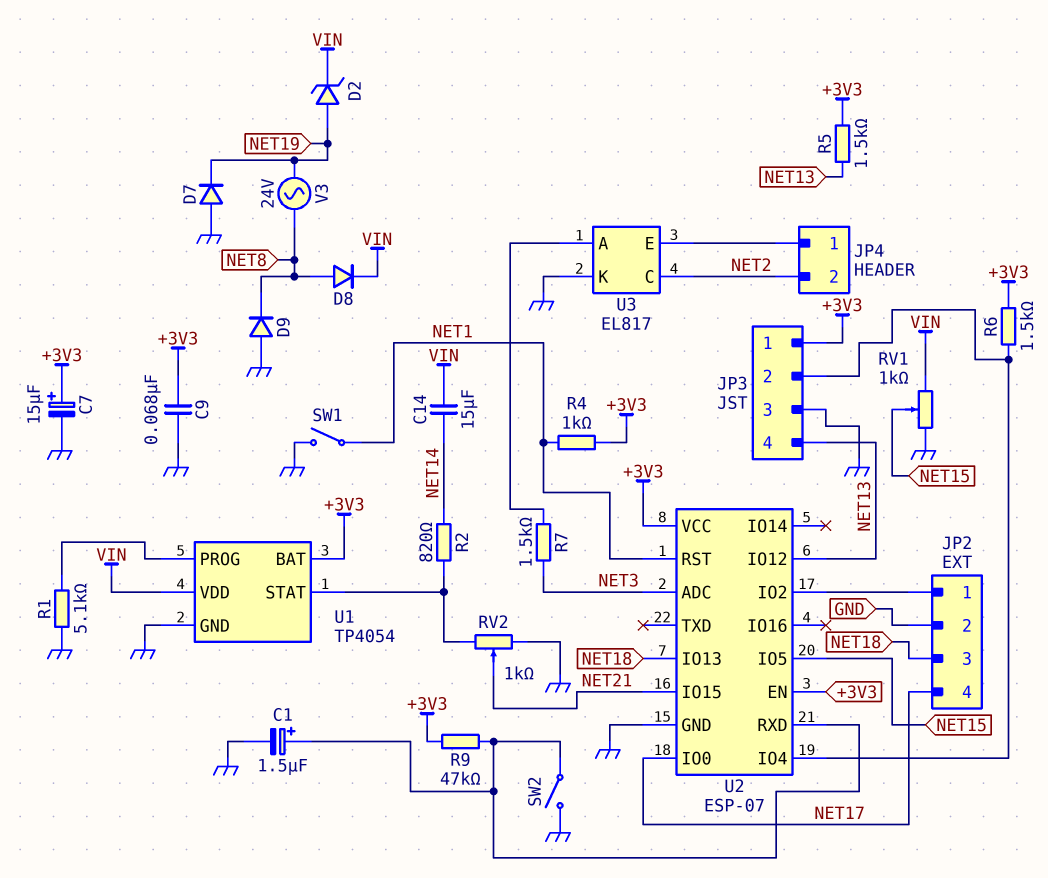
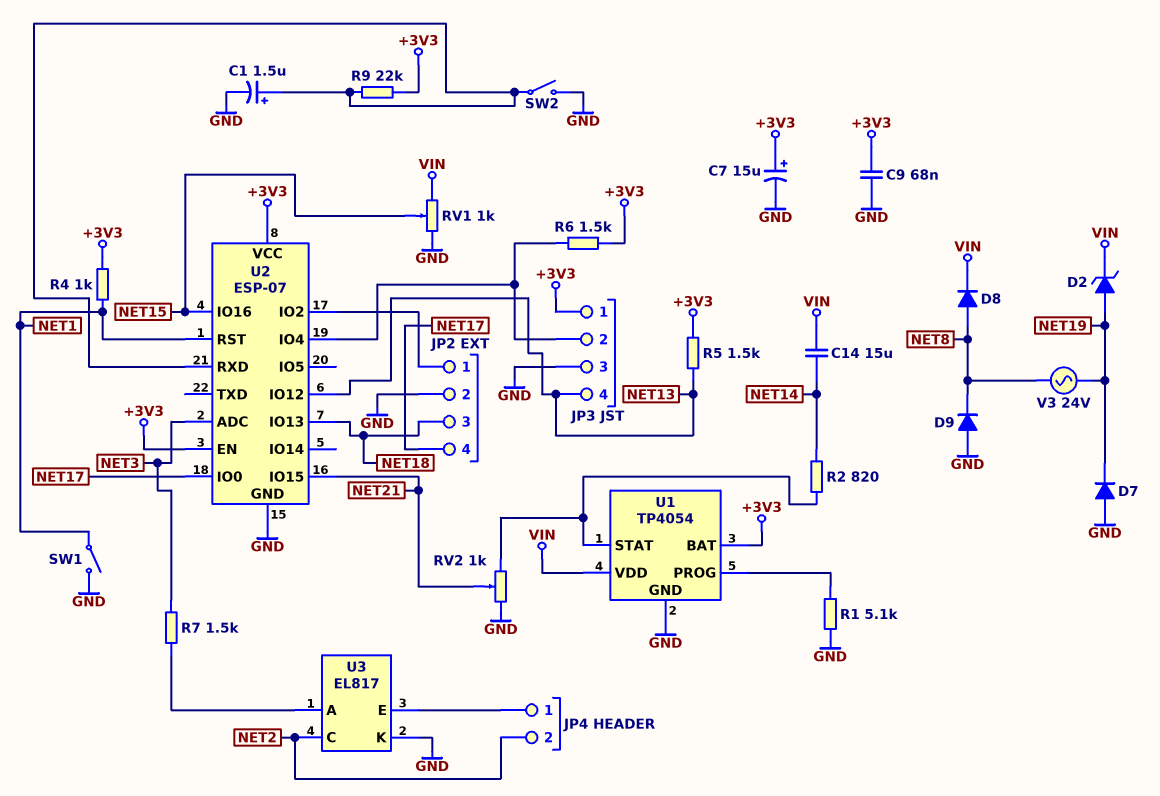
R9: 47k (+3V3, U2/RXD) -> 22k (+3V3, U2/RXD)
U2 pin IO5: NET15 -> none
U2 pin IO16: none -> NET15

